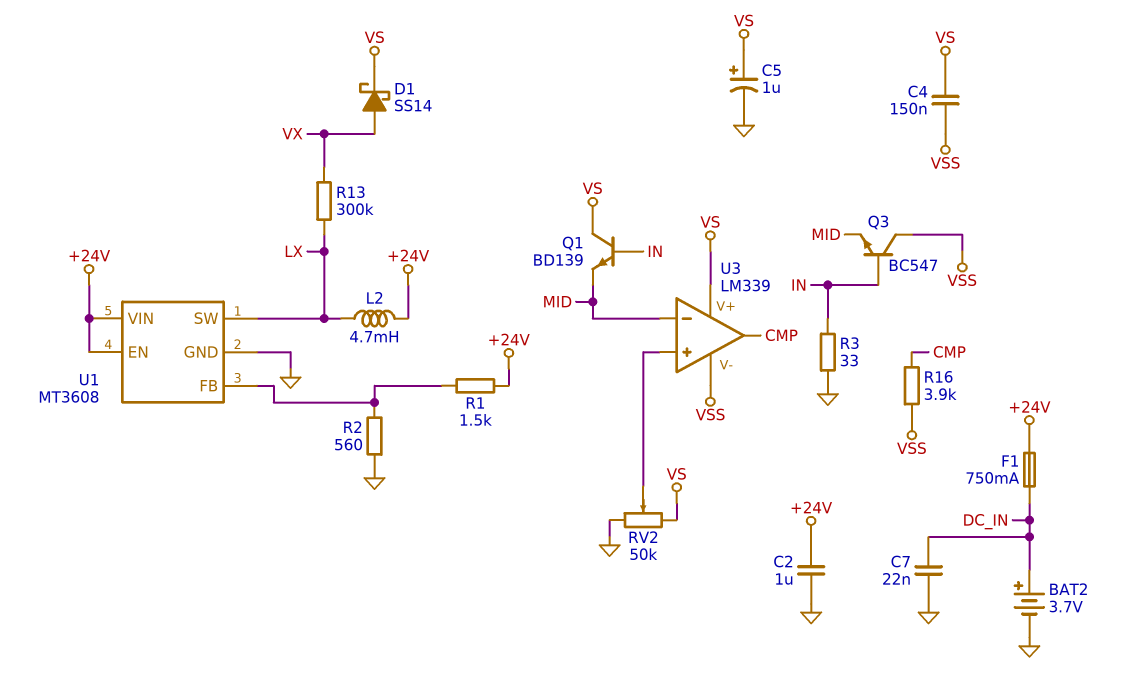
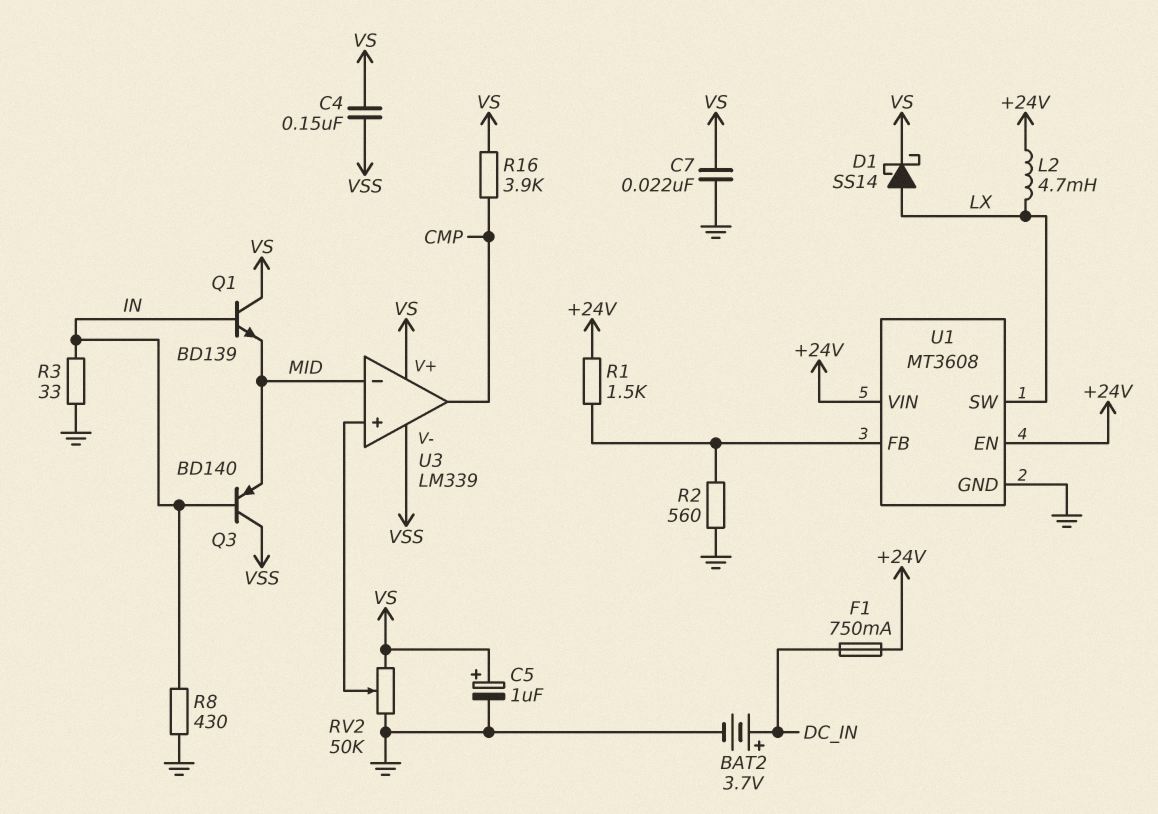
C2: 1uF (+24V, GND) -> none
C7: 22nF (DC_IN, GND) -> 22nF (GND, VS)
D1: schottky SS14 (A VX, K VS) -> schottky SS14 (A LX, K VS)
Q3: NPN BC547 (B IN, C VSS, E MID) -> PNP BD140 (B IN, C VSS, E MID)
R8: none -> 430 (GND, IN)
R13: 300k (LX, VX) -> none
R16: 3.9k (CMP, VSS) -> 3.9k (CMP, VS)

